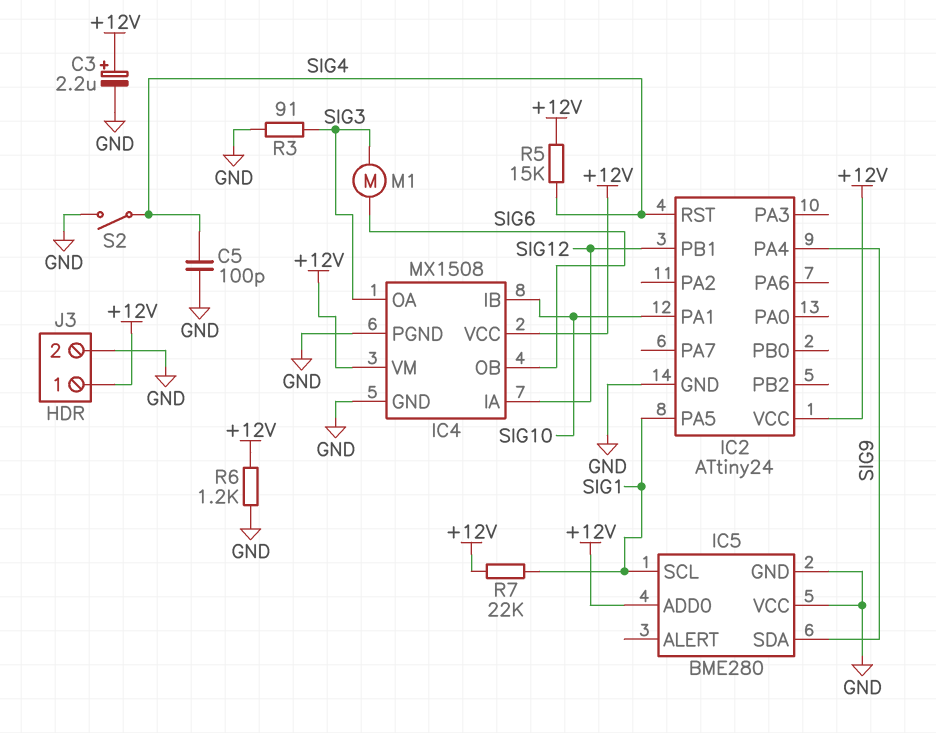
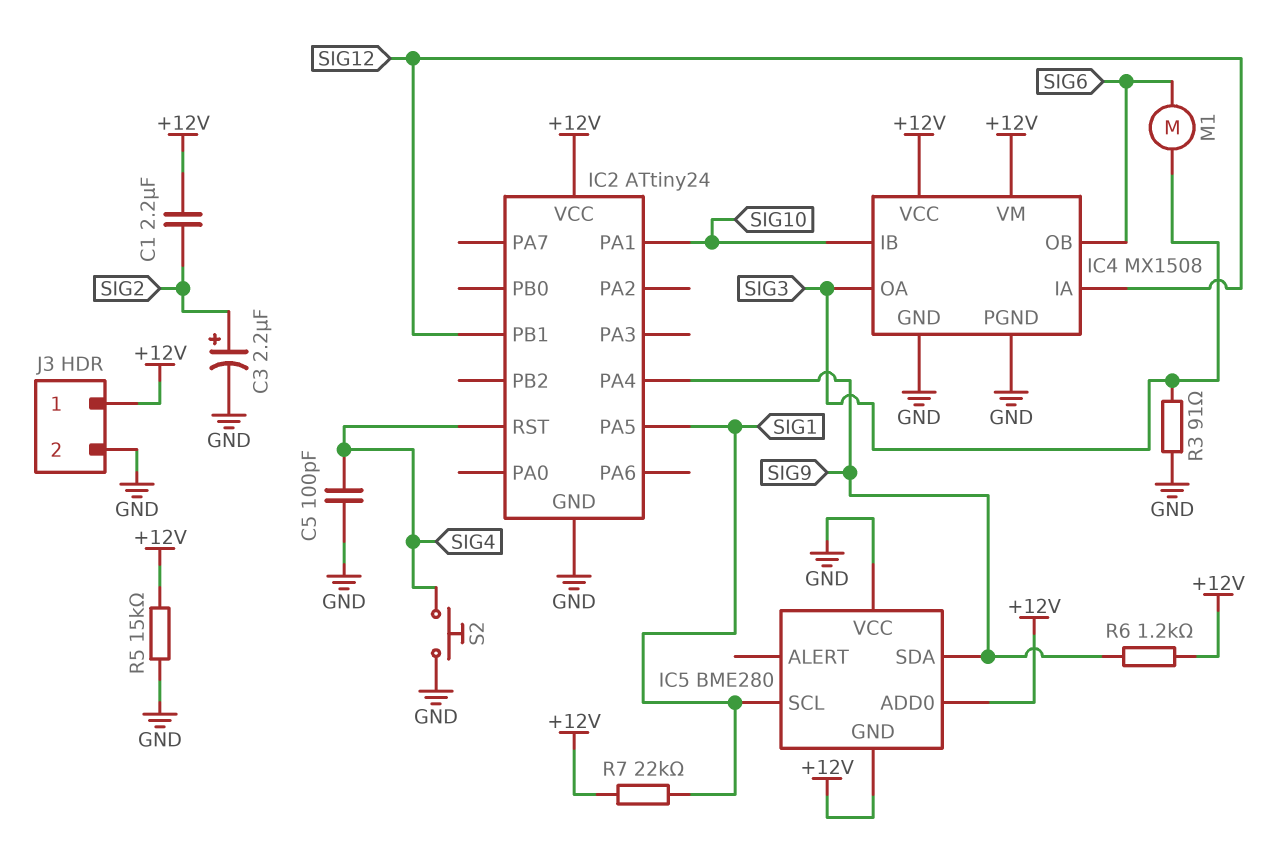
C1: none -> 2.2uF (+12V, SIG2)
C3: 2.2uF (plus +12V, minus GND) -> 2.2uF (plus SIG2, minus GND)
IC5 pin GND: GND -> +12V
R5: 15k (+12V, SIG4) -> 15k (+12V, GND)
R6: 1.2k (+12V, GND) -> 1.2k (+12V, SIG9)
S2: switch (GND, SIG4) -> button (GND, SIG4)

